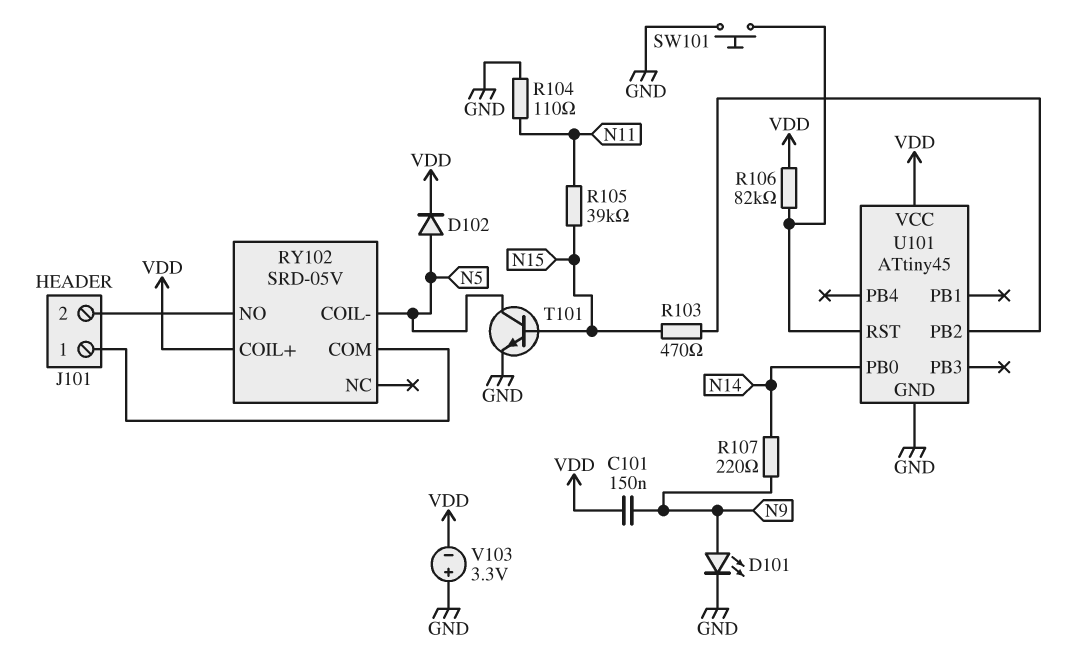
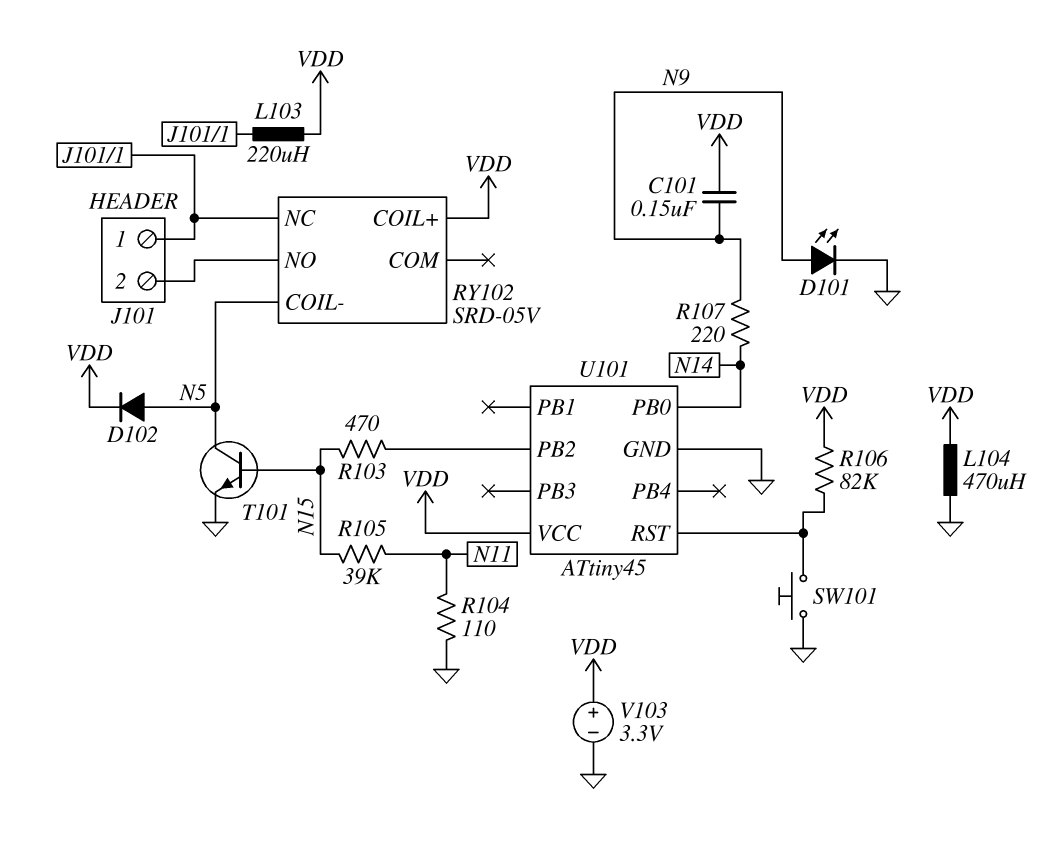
L103: none -> 220uH (J101/1, VDD)
L104: none -> 470uH (GND, VDD)
RY102 pin COM: J101/1 -> none
RY102 pin NC: none -> J101/1
V103: 3.3V (plus GND, minus VDD) -> 3.3V (plus VDD, minus GND)

